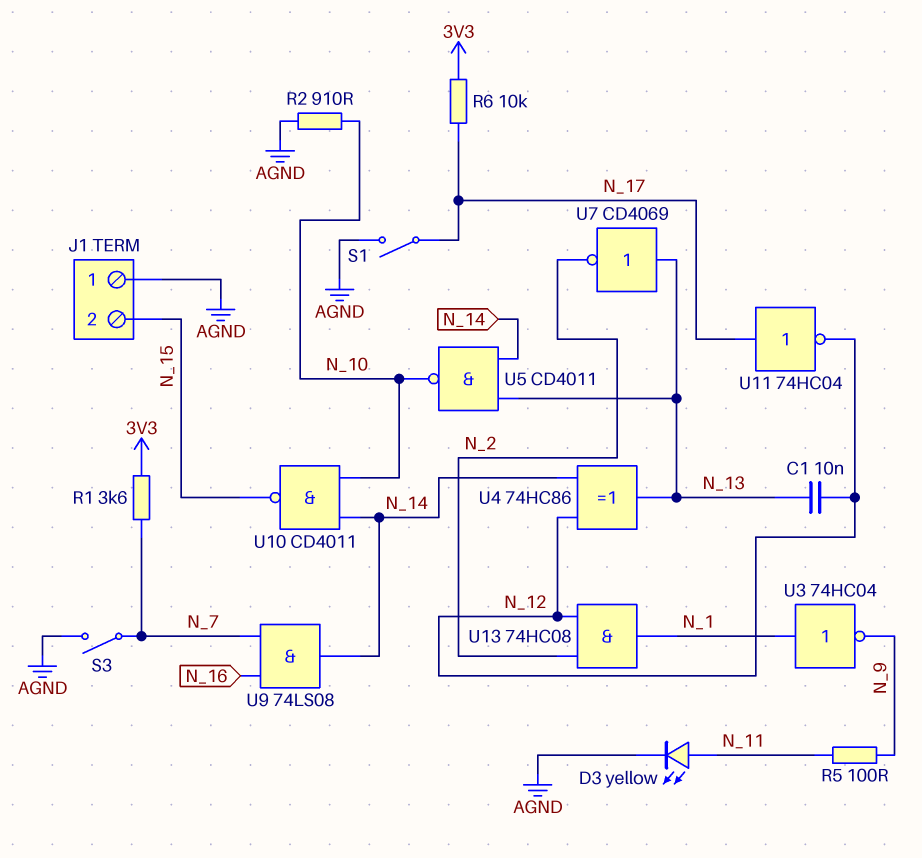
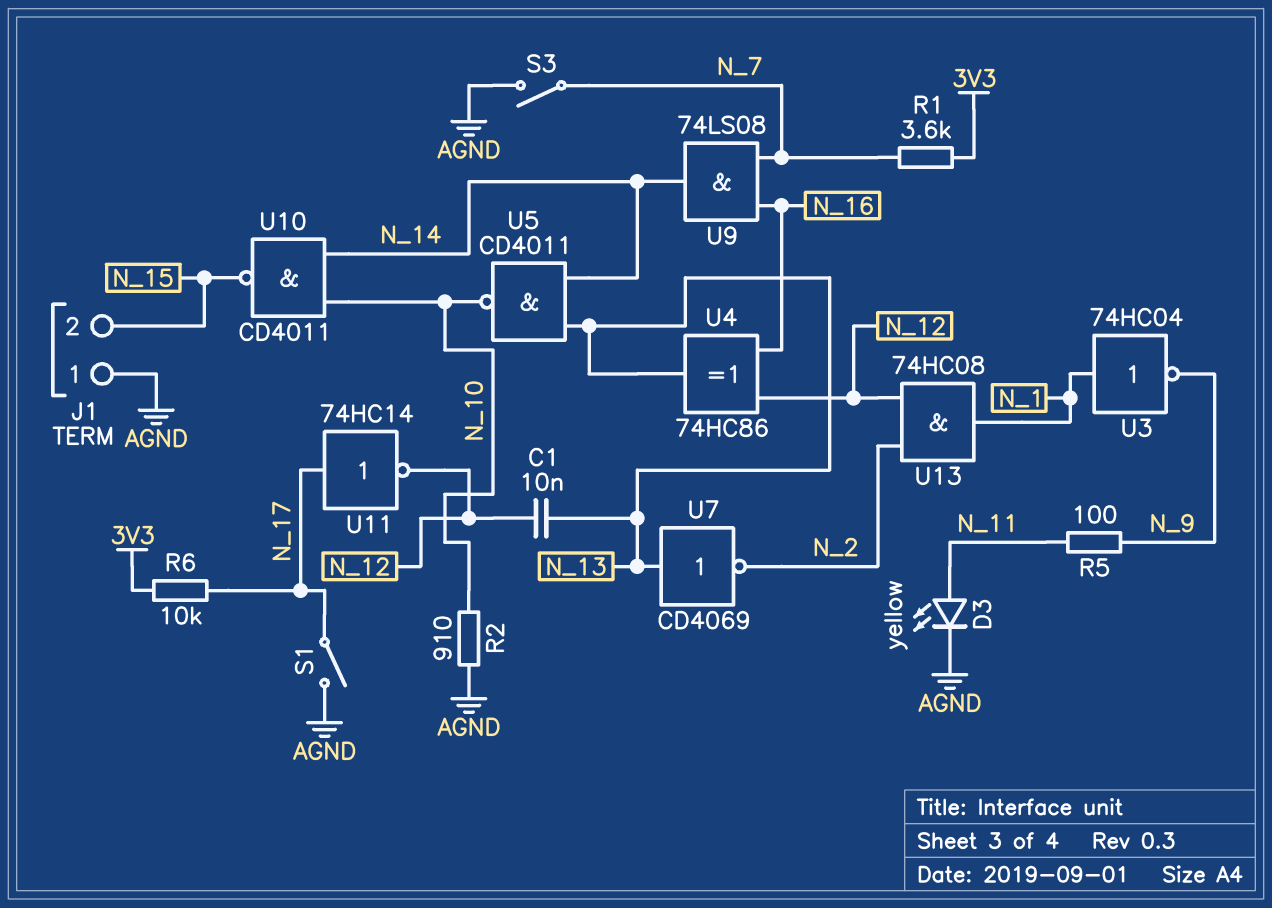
U4: XOR 74HC86 (in N_12, in N_14, out N_13) -> XOR 74HC86 (in N_12, in N_16, out N_13)
U11: NOT 74HC04 (in N_17, out N_12) -> NOT 74HC14 (in N_17, out N_12)

